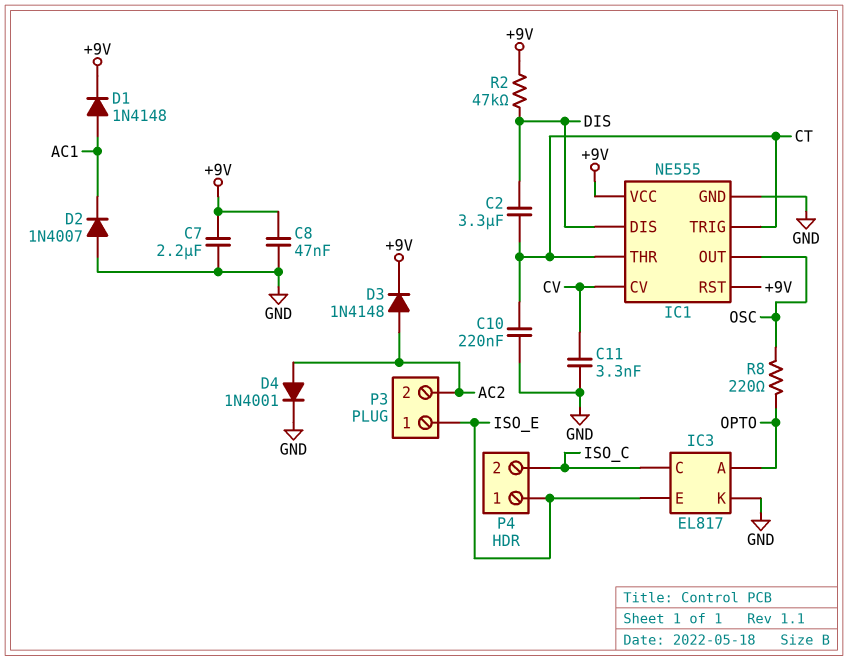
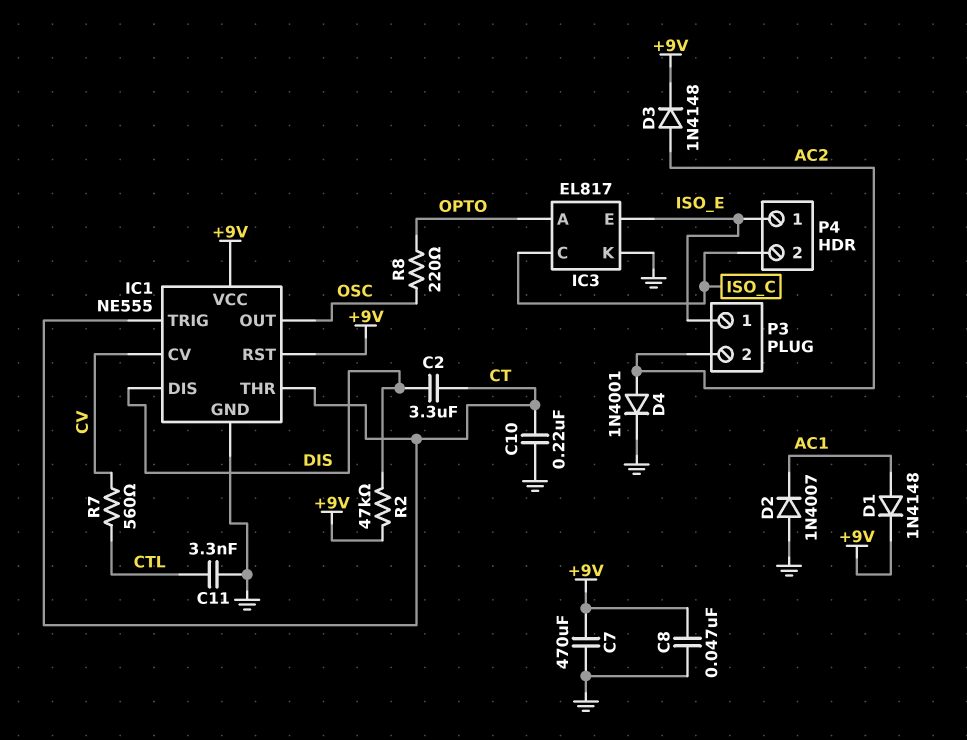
C7: 2.2uF (+9V, GND) -> 470uF (+9V, GND)
C11: 3.3nF (CV, GND) -> 3.3nF (CTL, GND)
R7: none -> 560 (CTL, CV)

